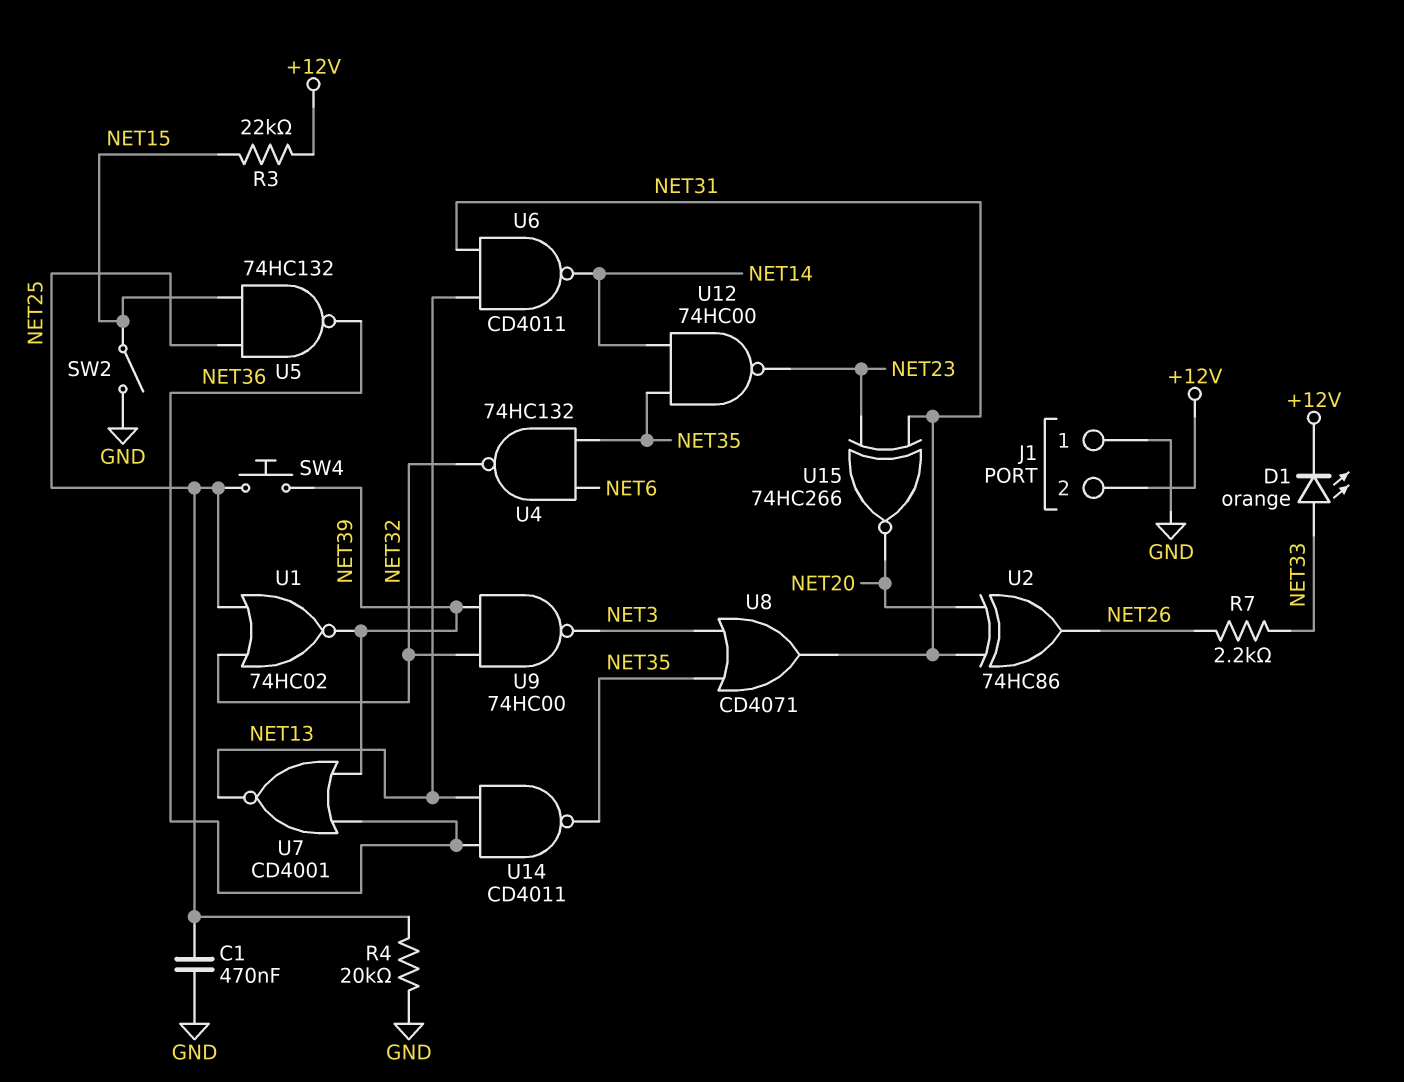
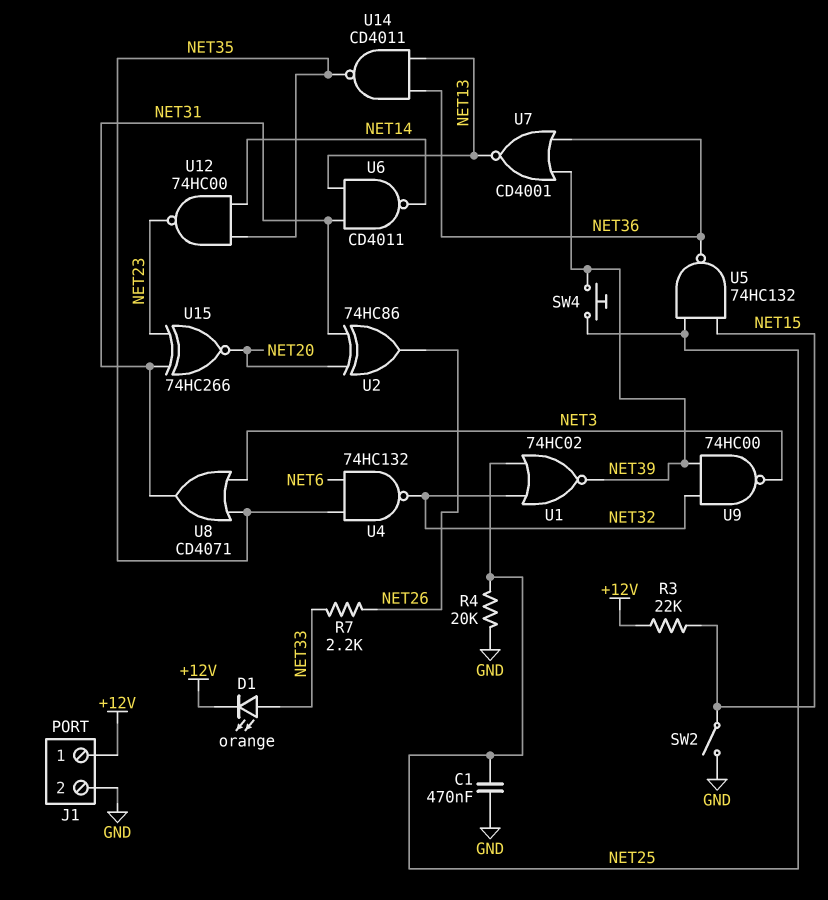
J1 pin 1: GND -> +12V
J1 pin 2: +12V -> GND

